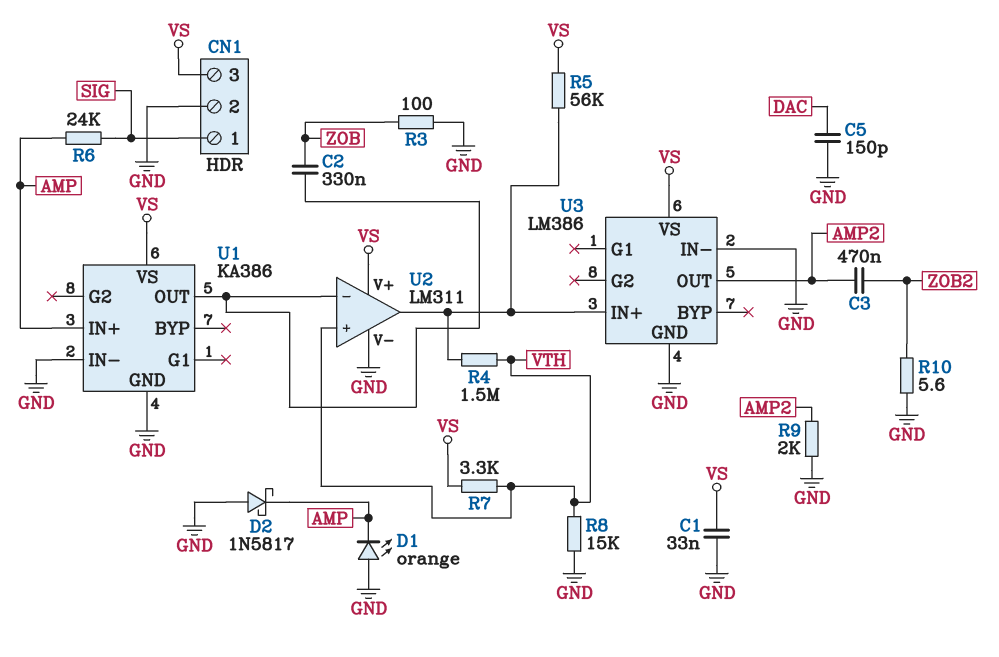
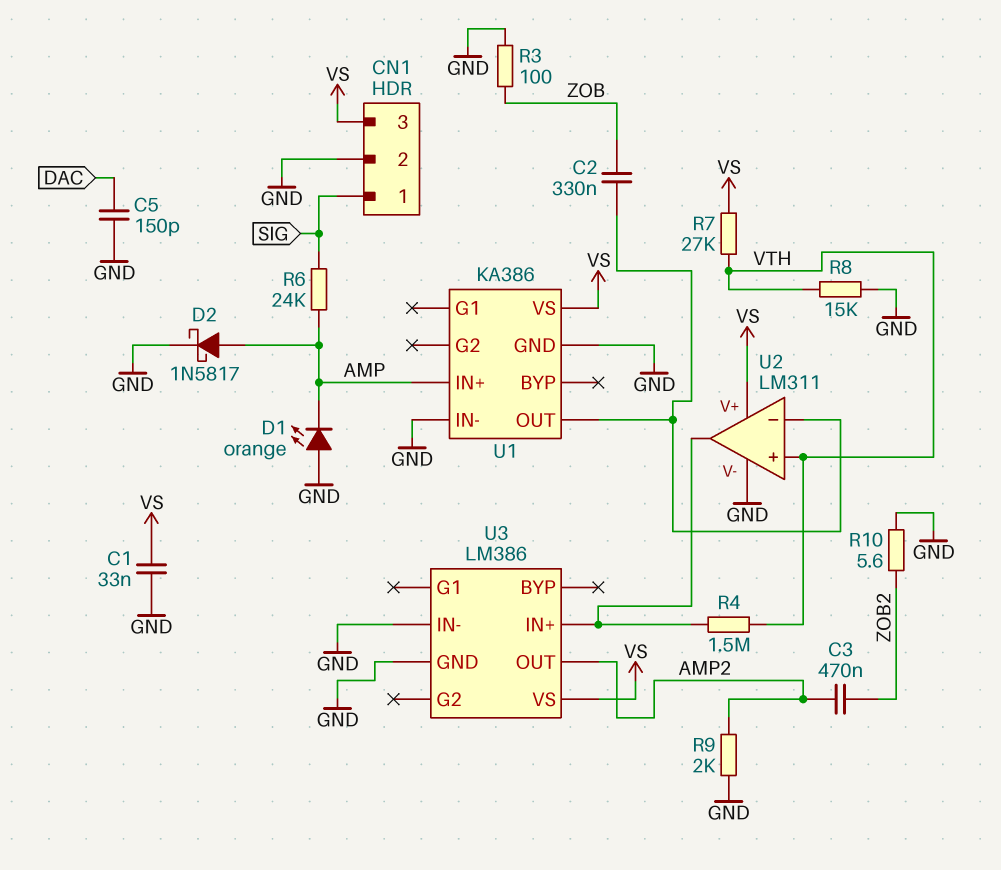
D2: schottky 1N5817 (A GND, K AMP) -> schottky 1N5817 (A AMP, K GND)
R5: 56k (U2/out, VS) -> none
R7: 3.3k (VS, VTH) -> 27k (VS, VTH)

